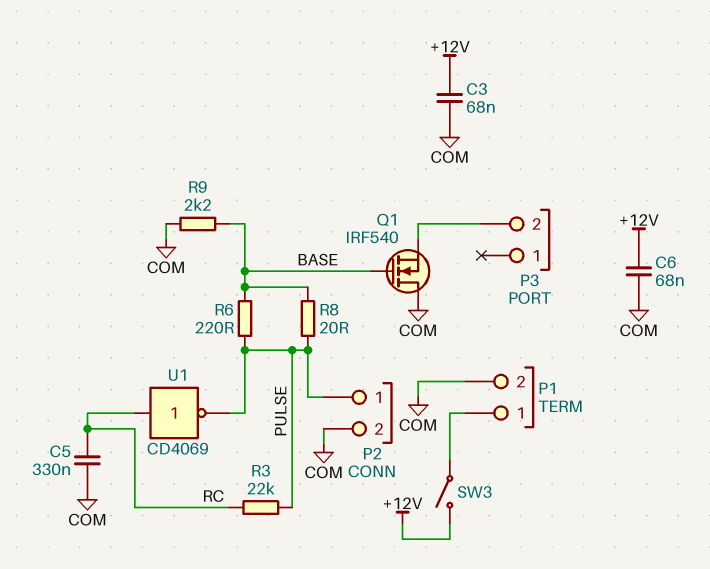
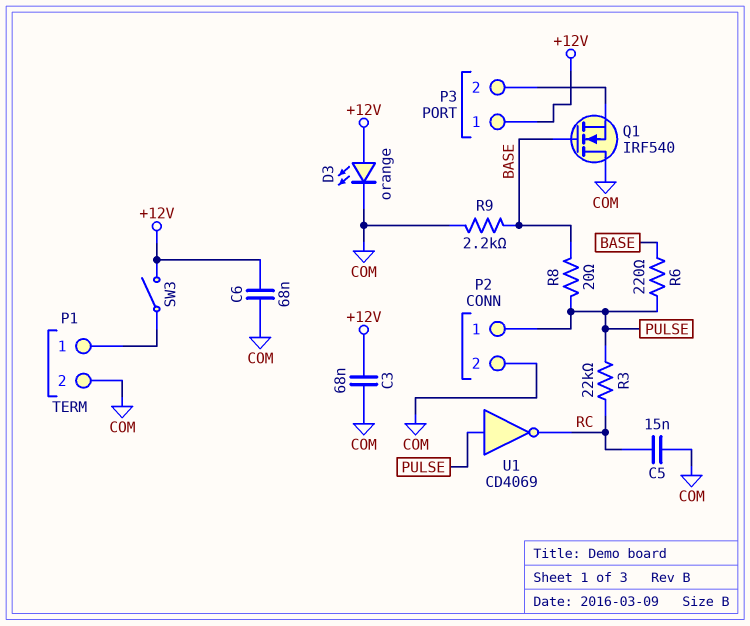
C5: 330nF (COM, RC) -> 15nF (COM, RC)
D3: none -> LED orange (A +12V, K COM)
P3 pin 1: none -> +12V
U1: NOT CD4069 (in RC, out PULSE) -> NOT CD4069 (in PULSE, out RC)

